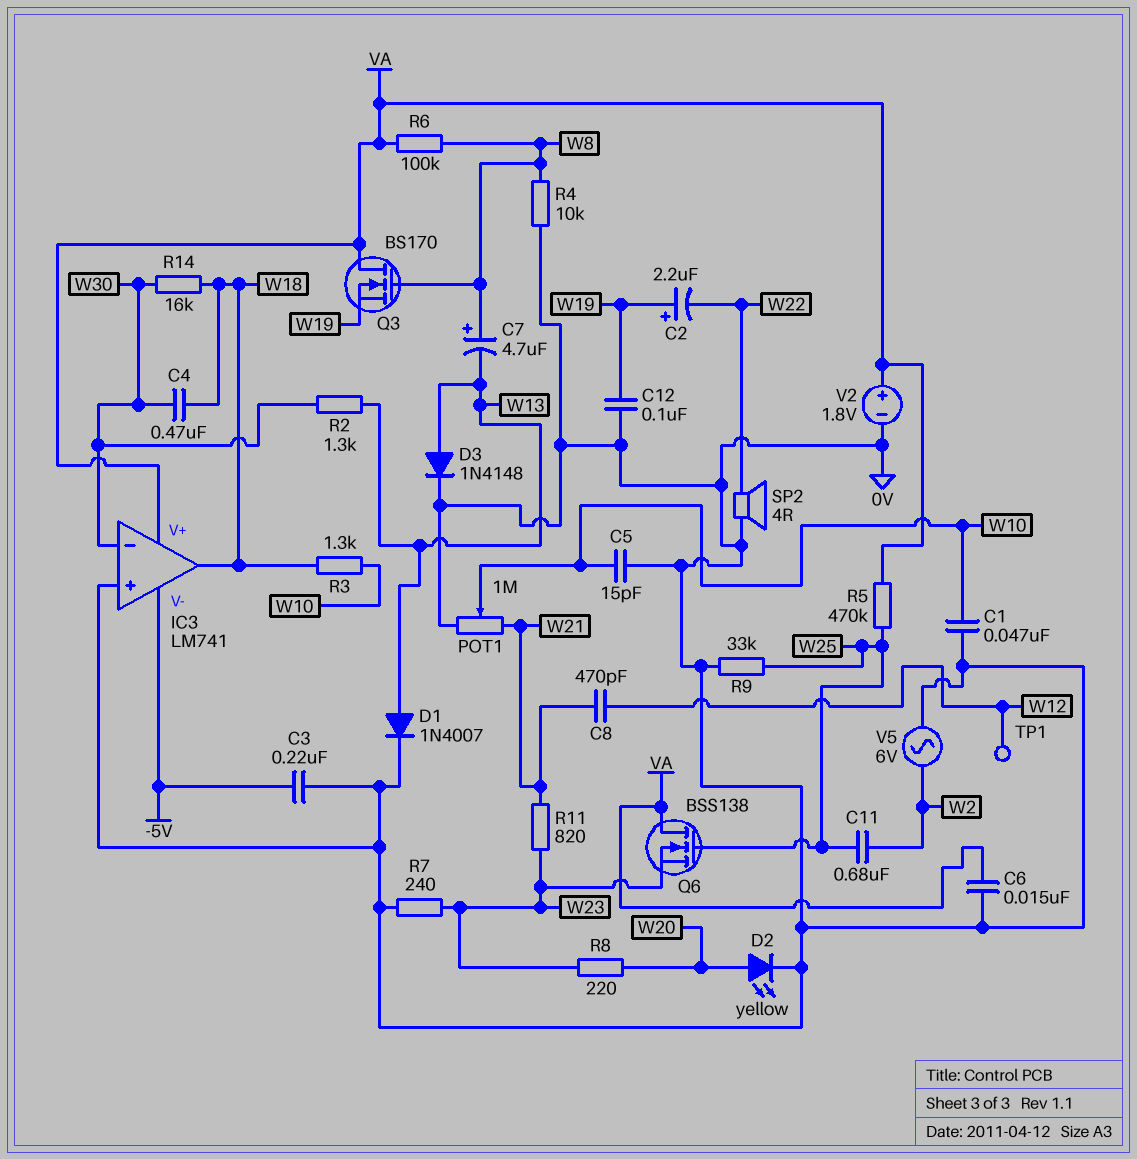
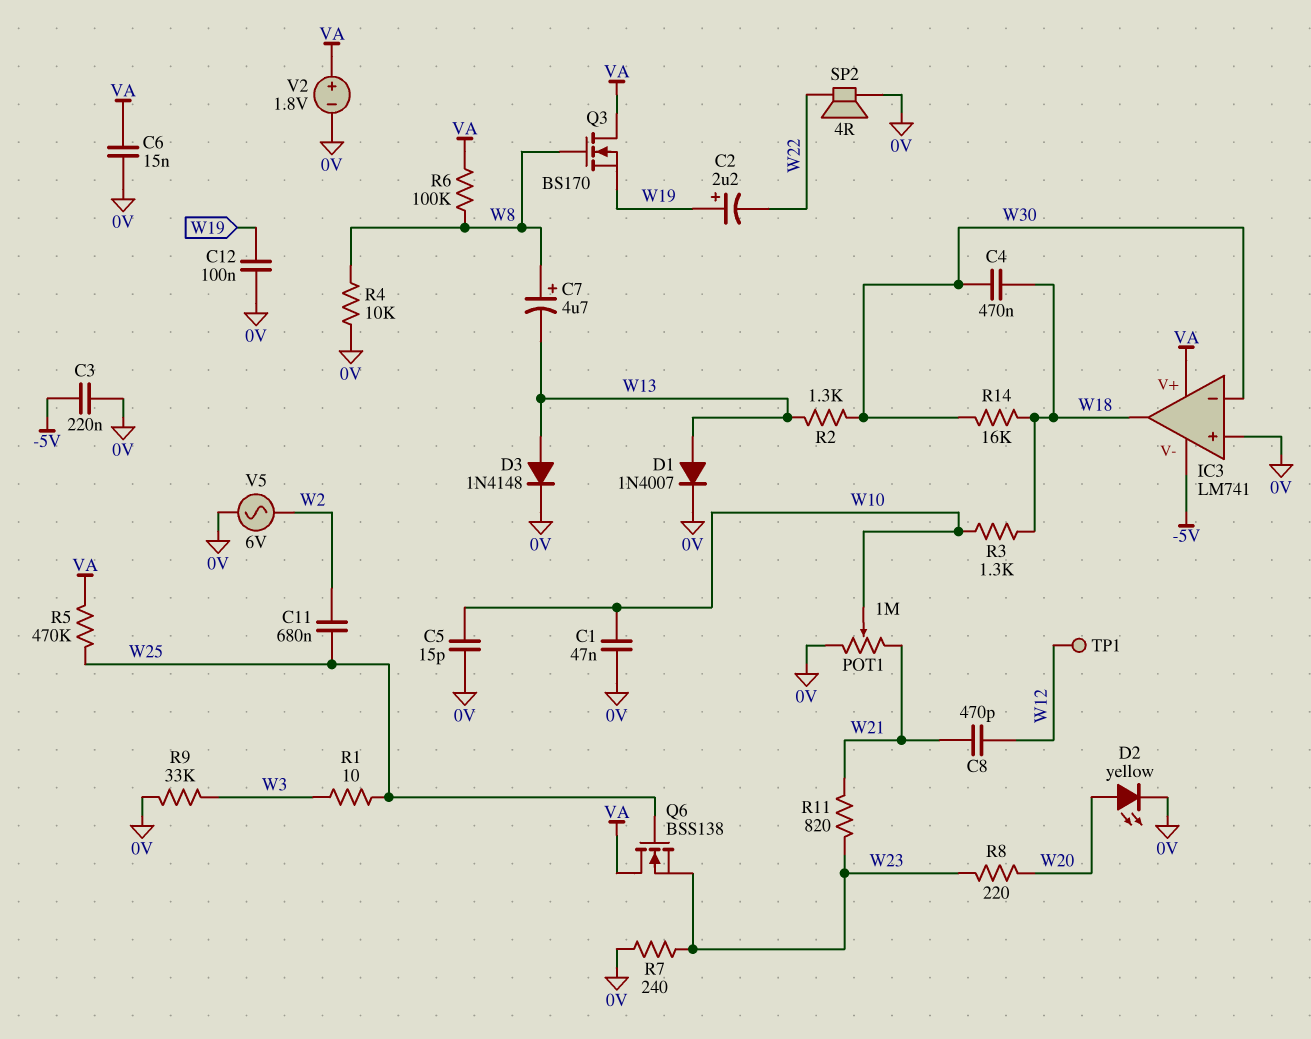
R1: none -> 10 (W3, W25)
R9: 33k (0V, W25) -> 33k (0V, W3)

